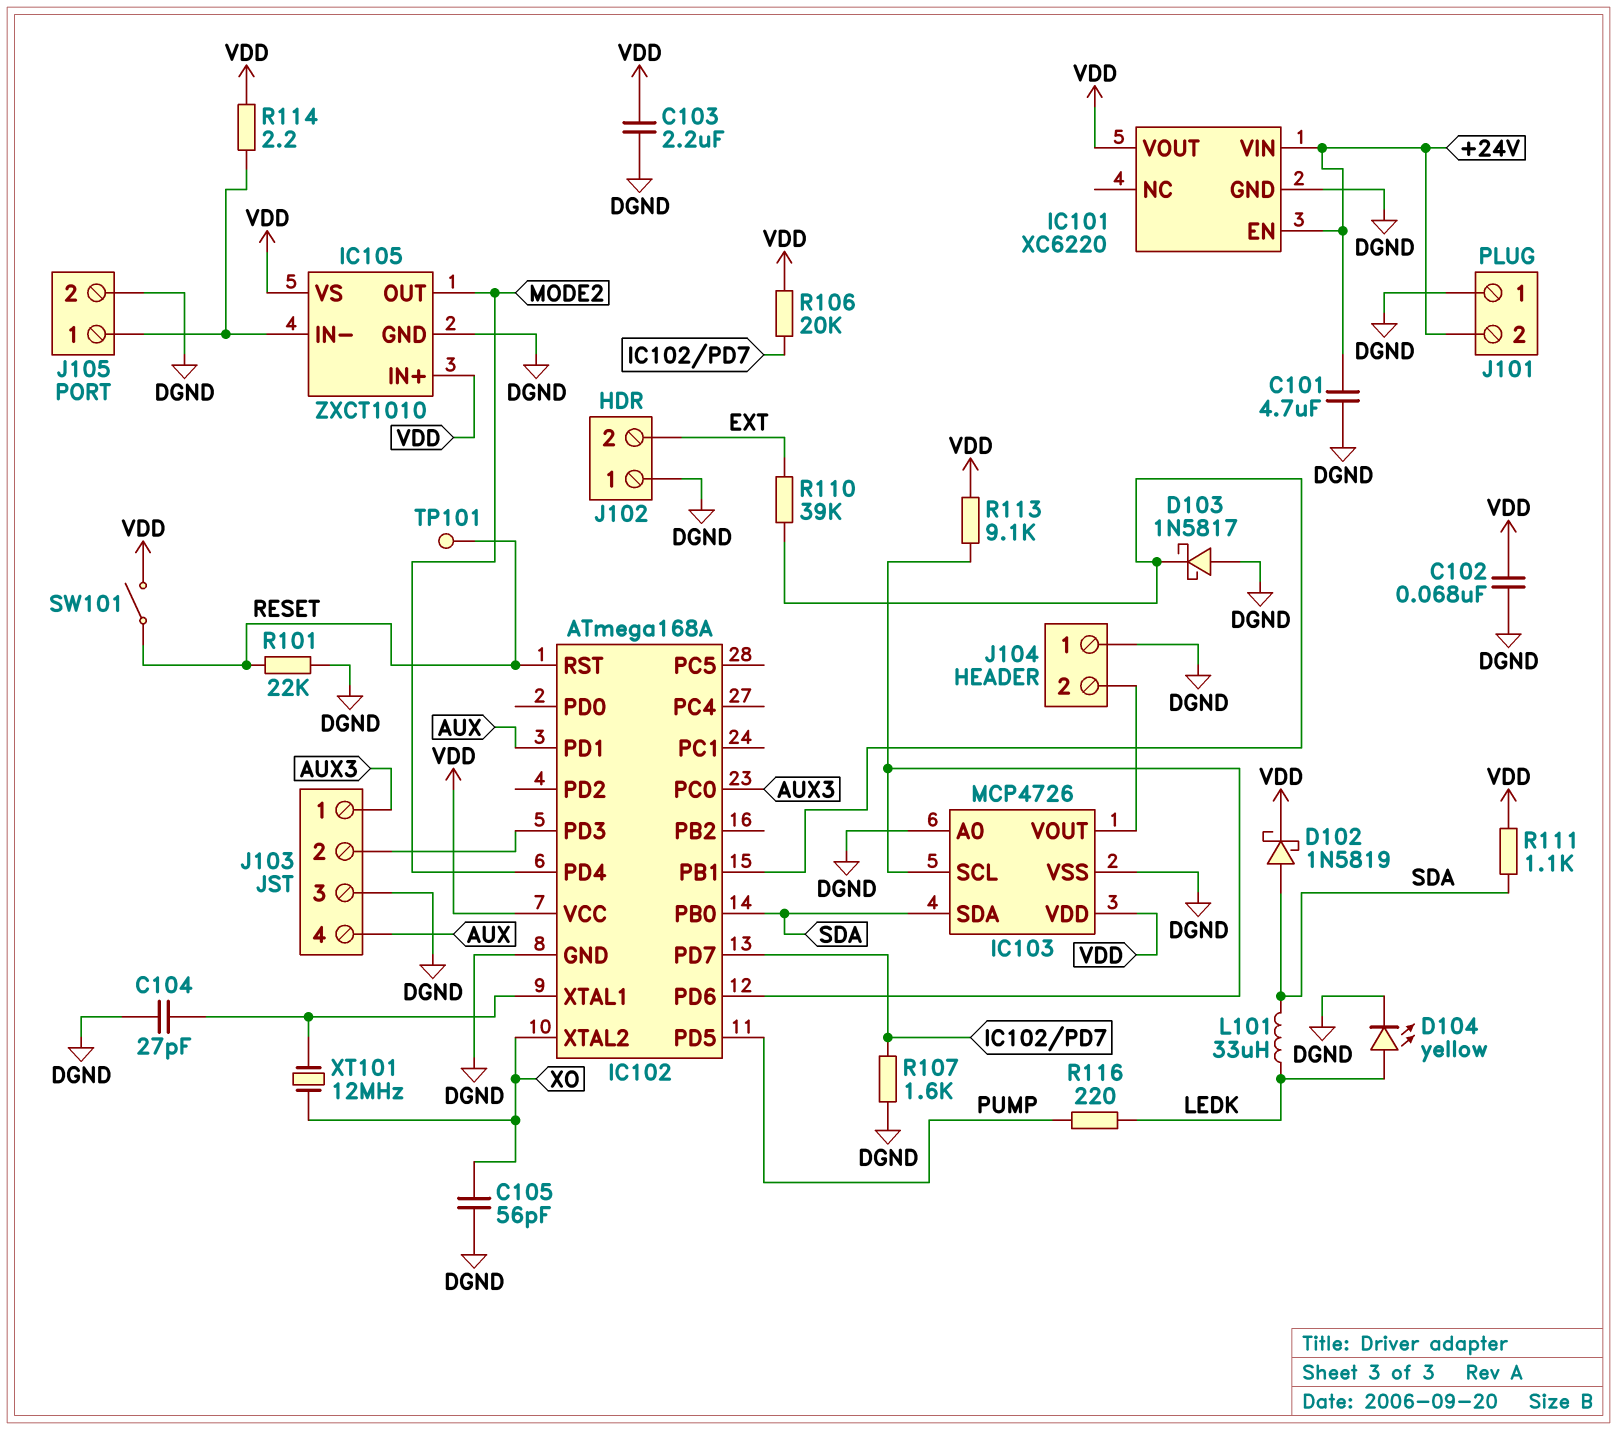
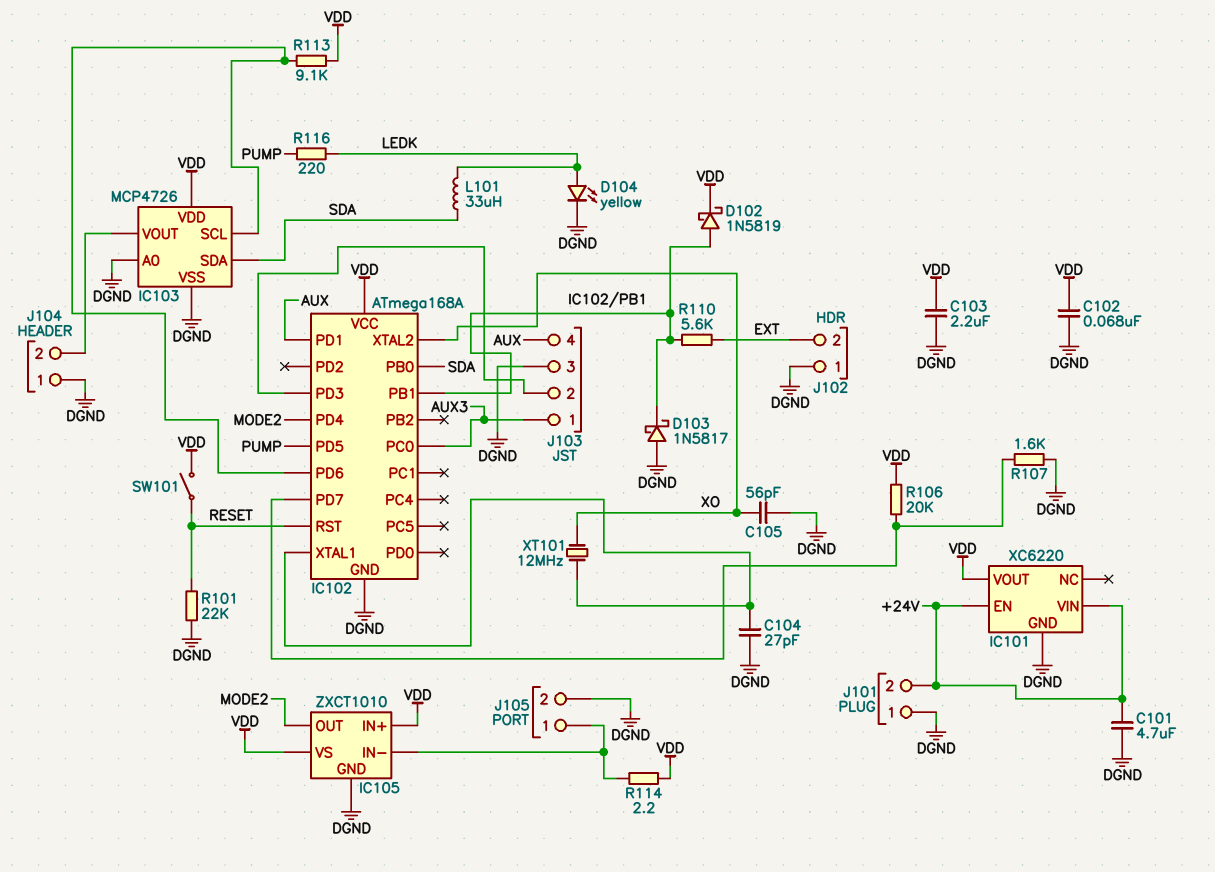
D102: schottky 1N5819 (A SDA, K VDD) -> schottky 1N5819 (A IC102/PB1, K VDD)
R110: 39k (EXT, IC102/PB1) -> 5.6k (EXT, IC102/PB1)
R111: 1.1k (SDA, VDD) -> none
TP101: test point (RESET) -> none

